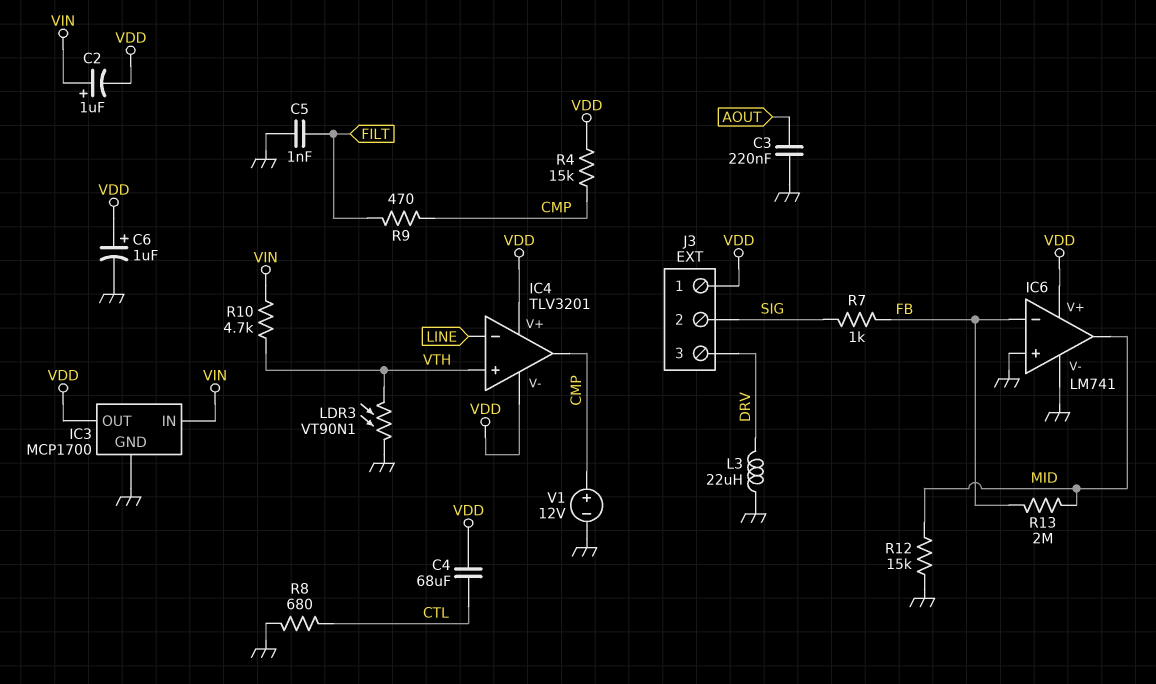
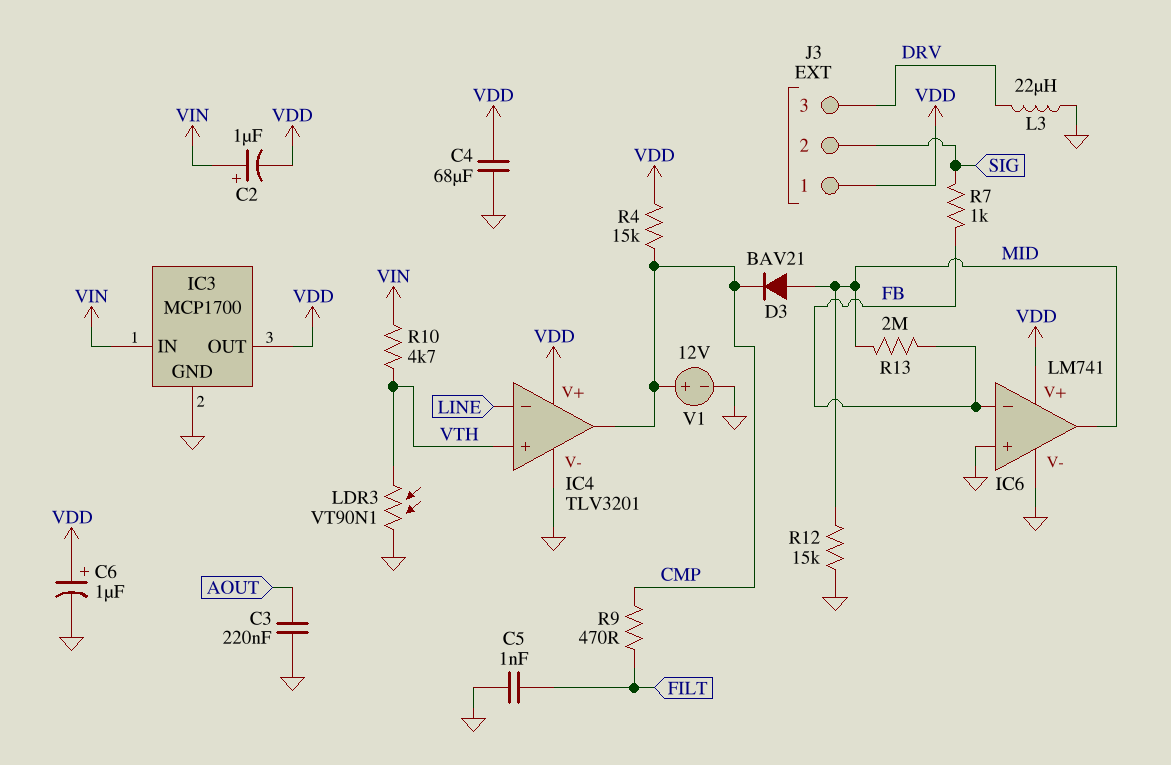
C4: 68uF (CTL, VDD) -> 68uF (GND, VDD)
D3: none -> diode BAV21 (A MID, K CMP)
IC4 pin V-: VDD -> GND
R8: 680 (CTL, GND) -> none

